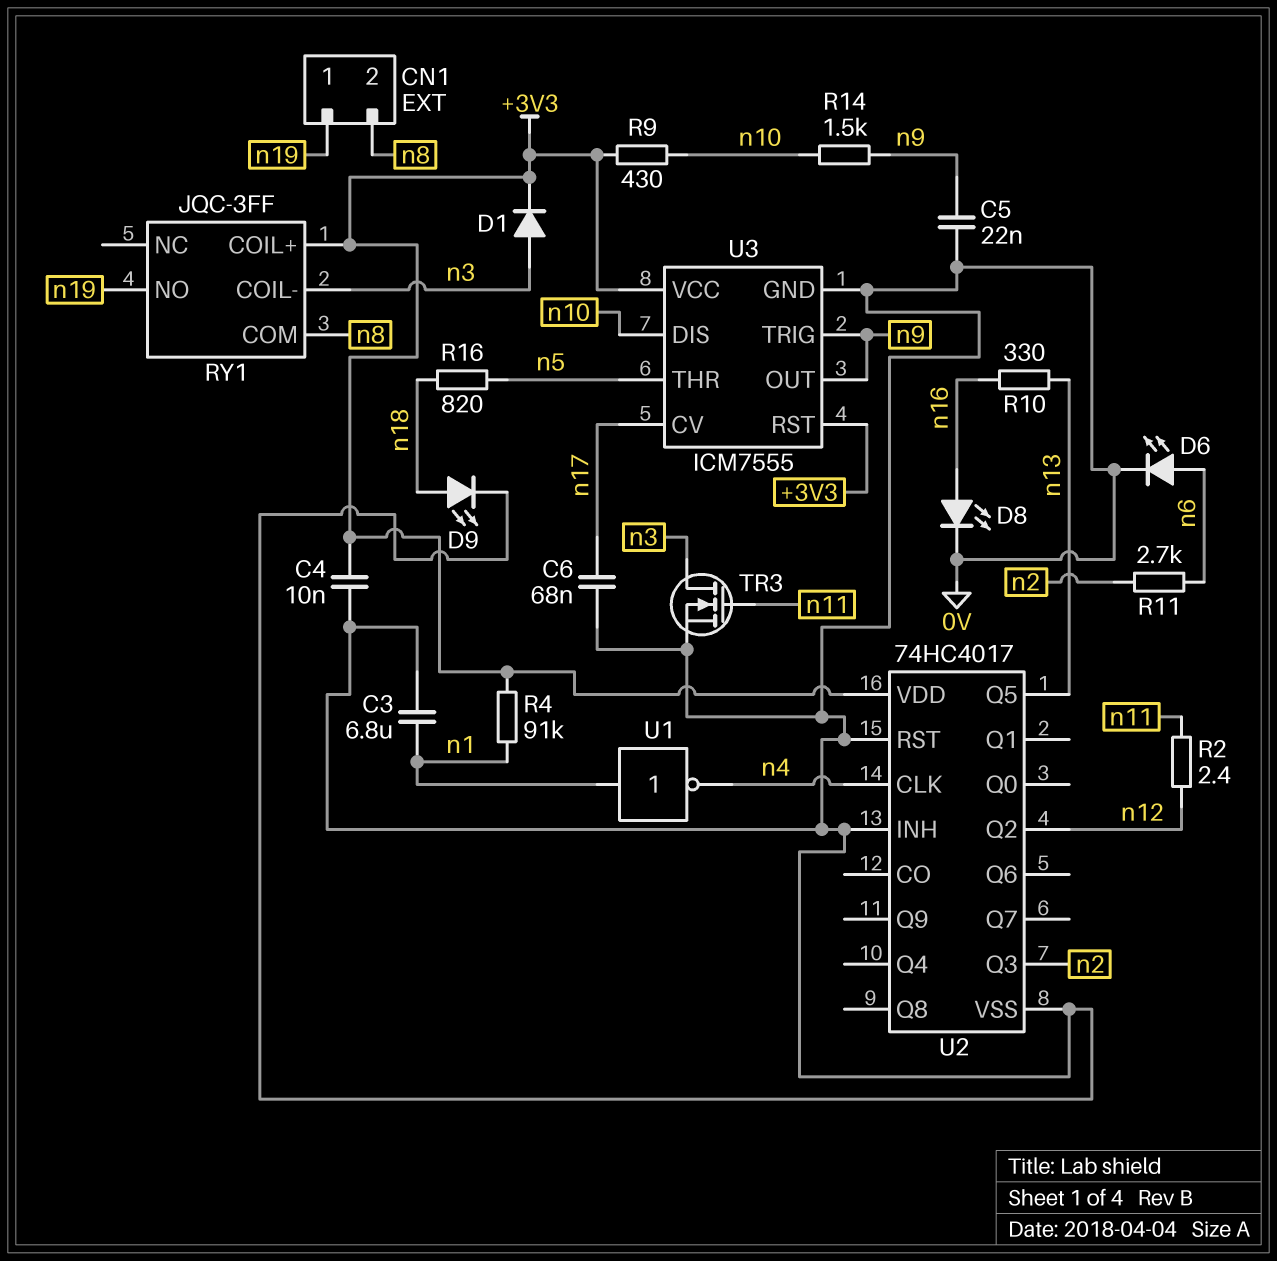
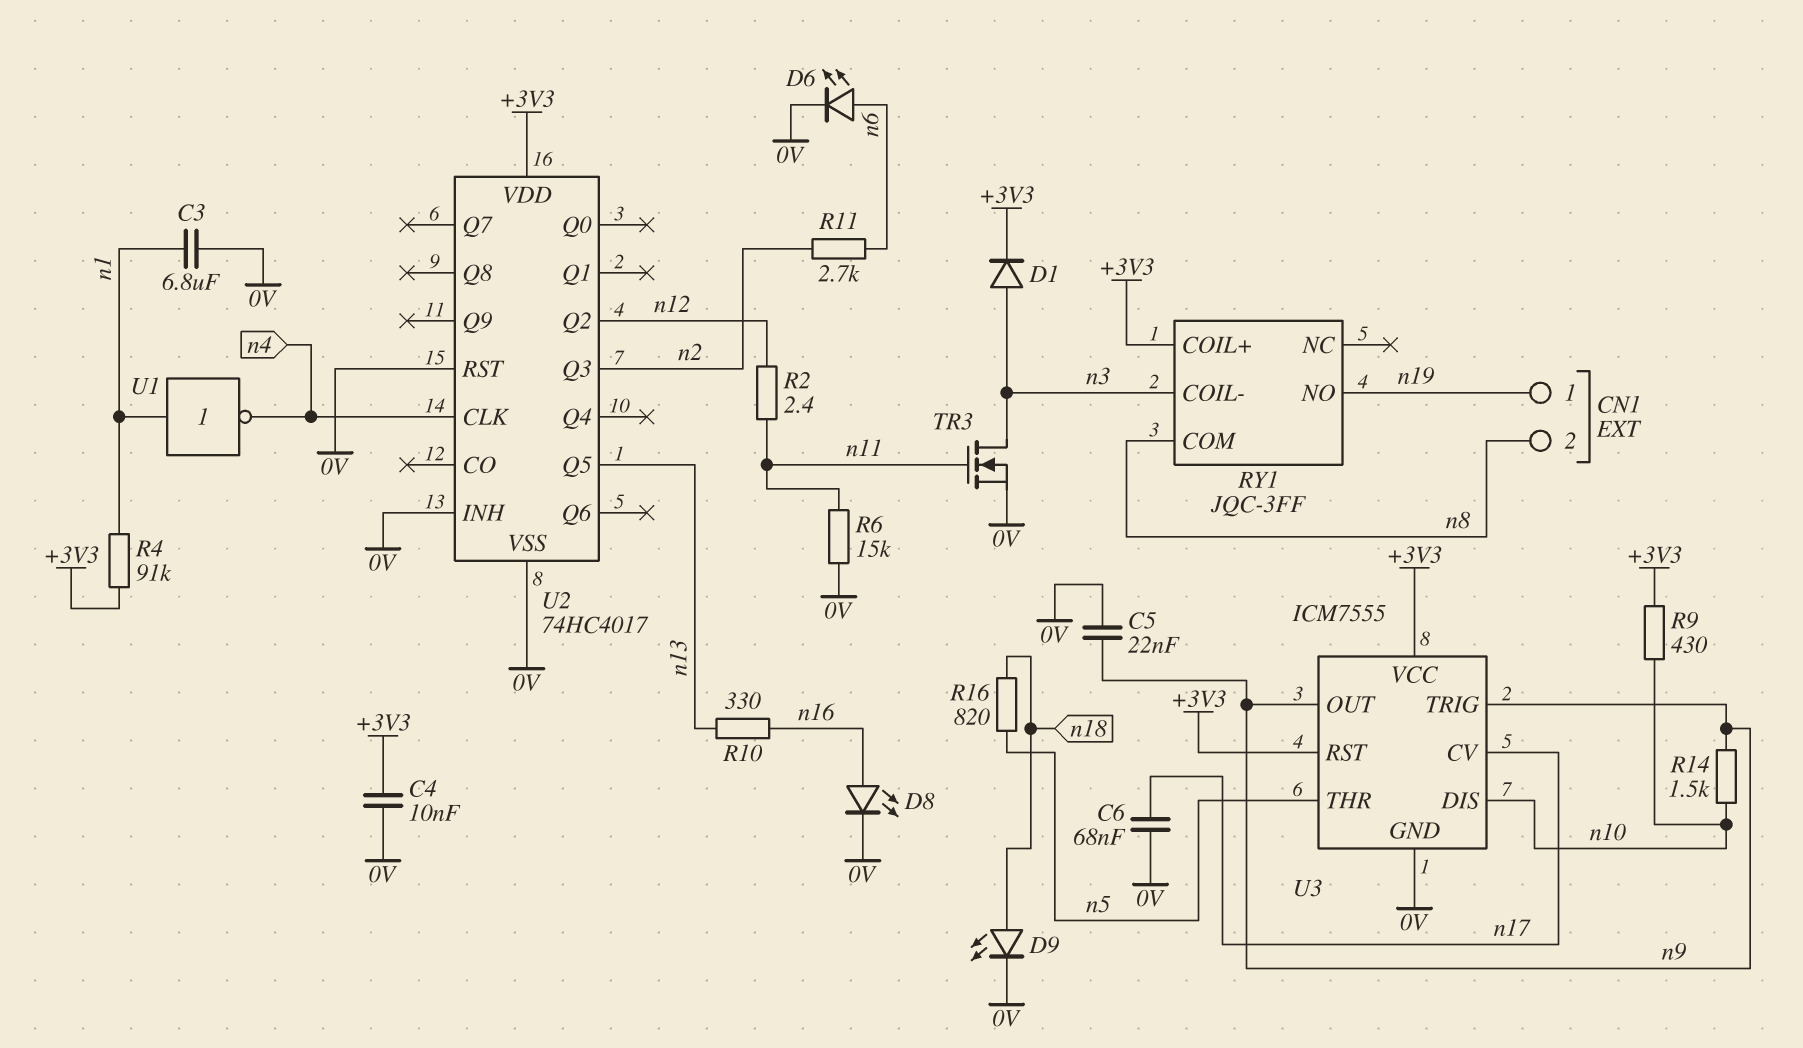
R6: none -> 15k (0V, n11)

